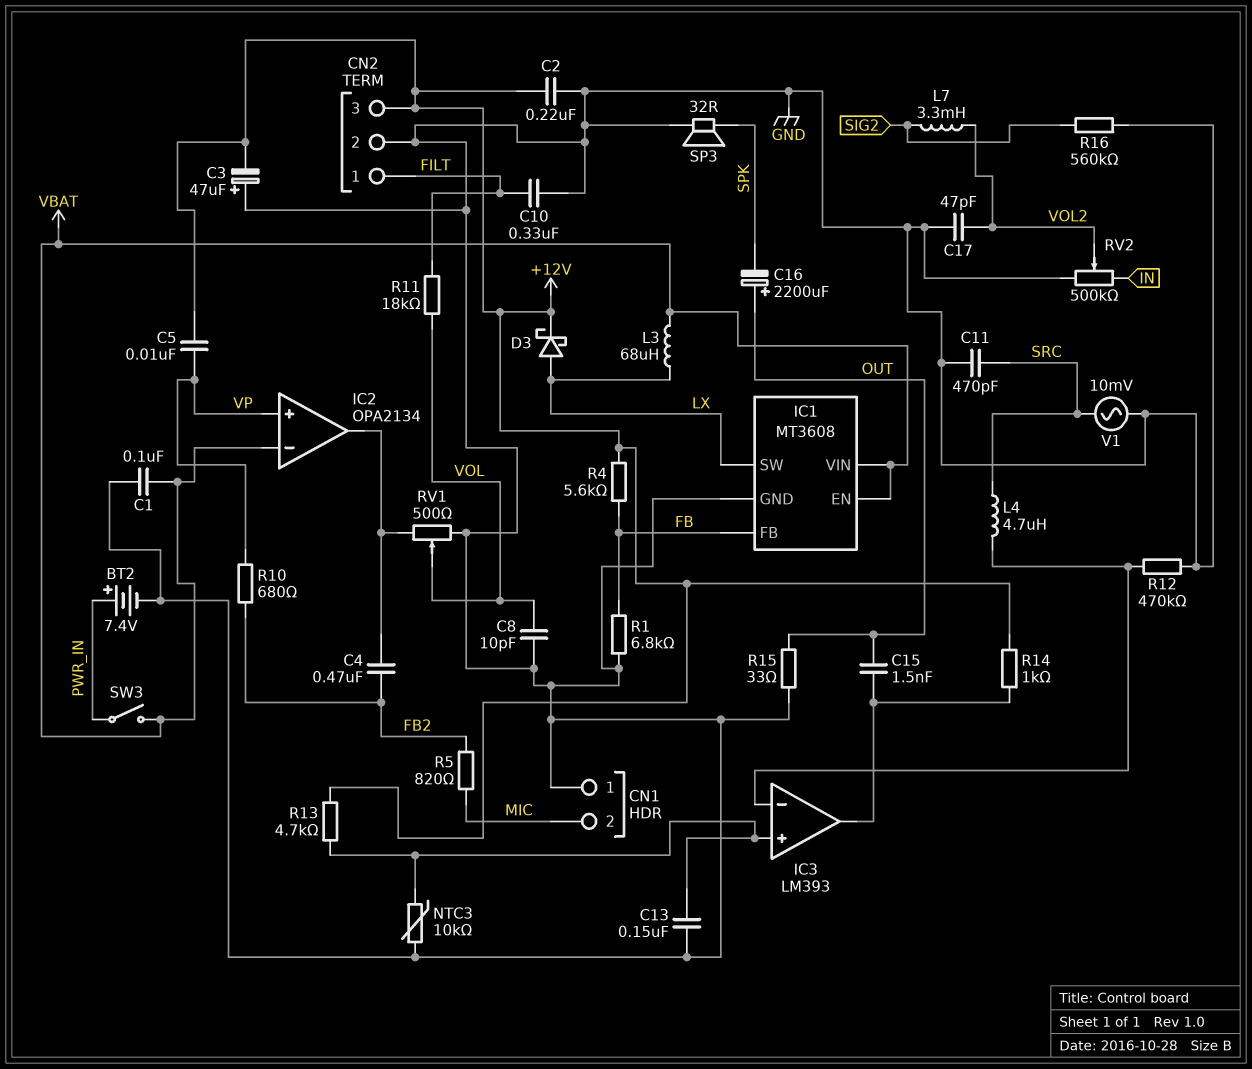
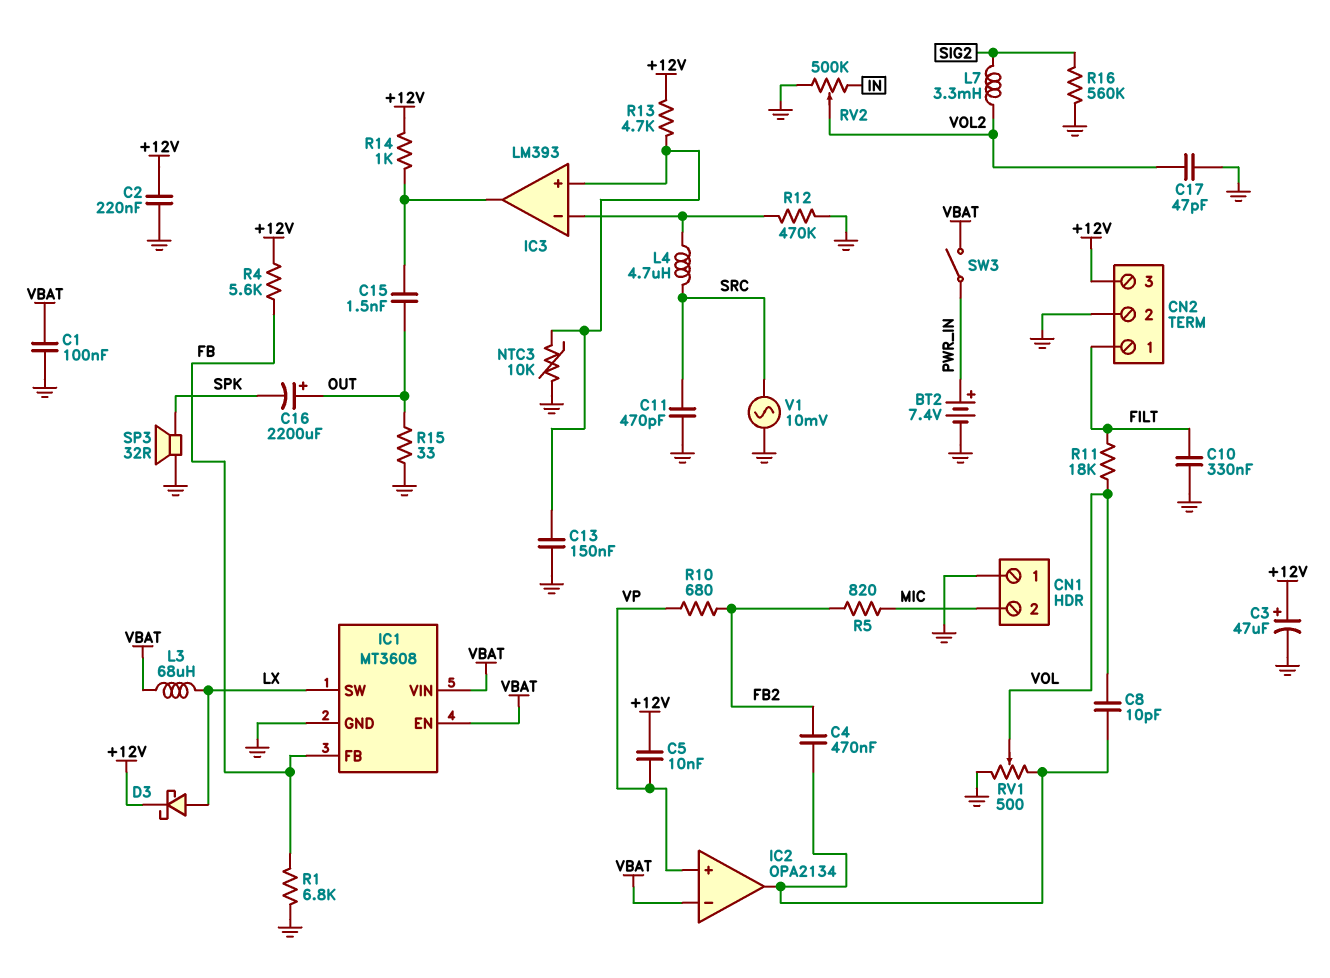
C3: 47uF (plus GND, minus +12V) -> 47uF (plus +12V, minus GND)
C8: 10pF (GND, VOL) -> 10pF (IC2/out, VOL)

